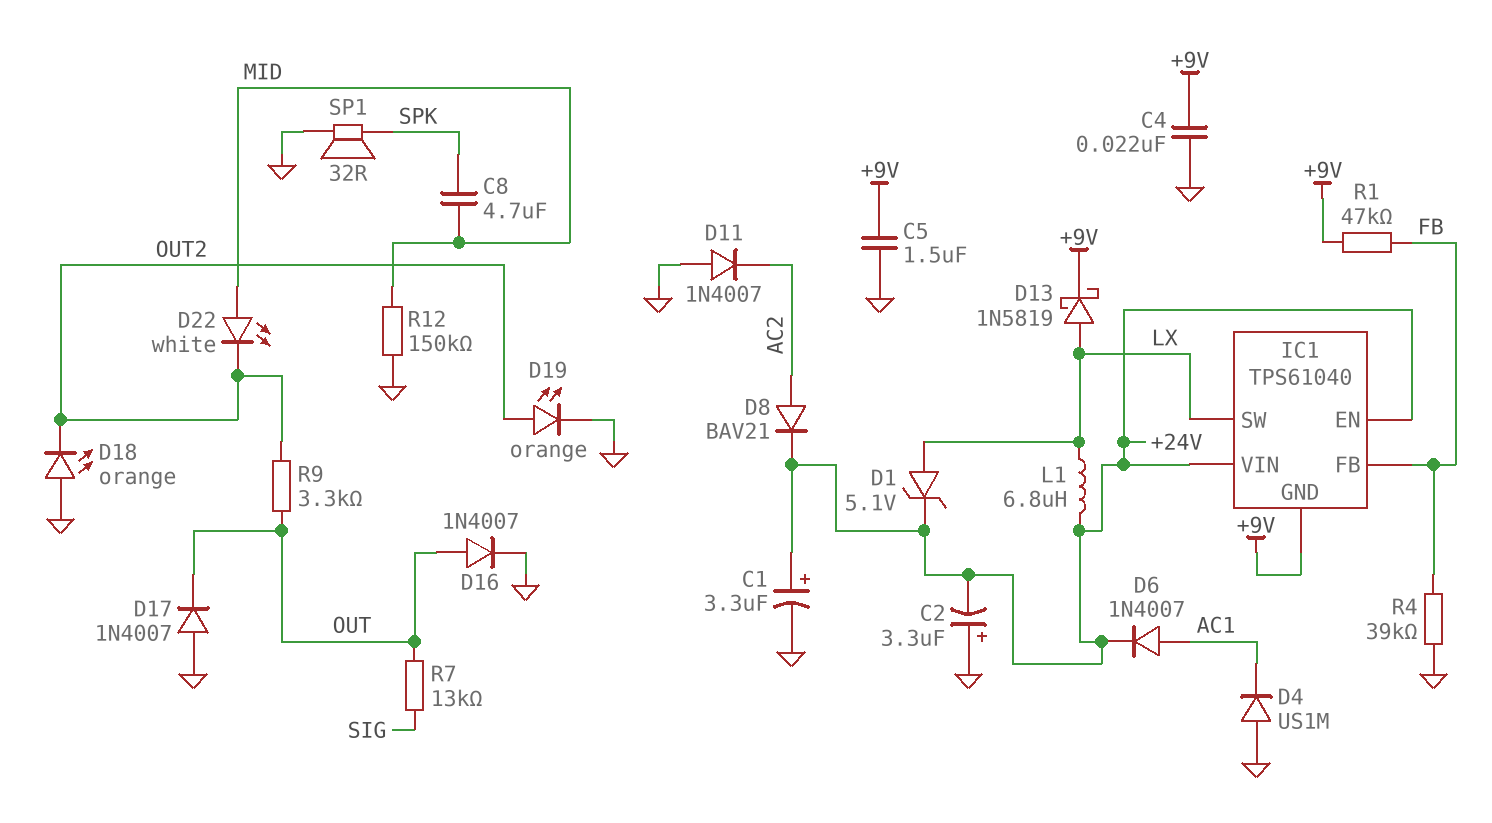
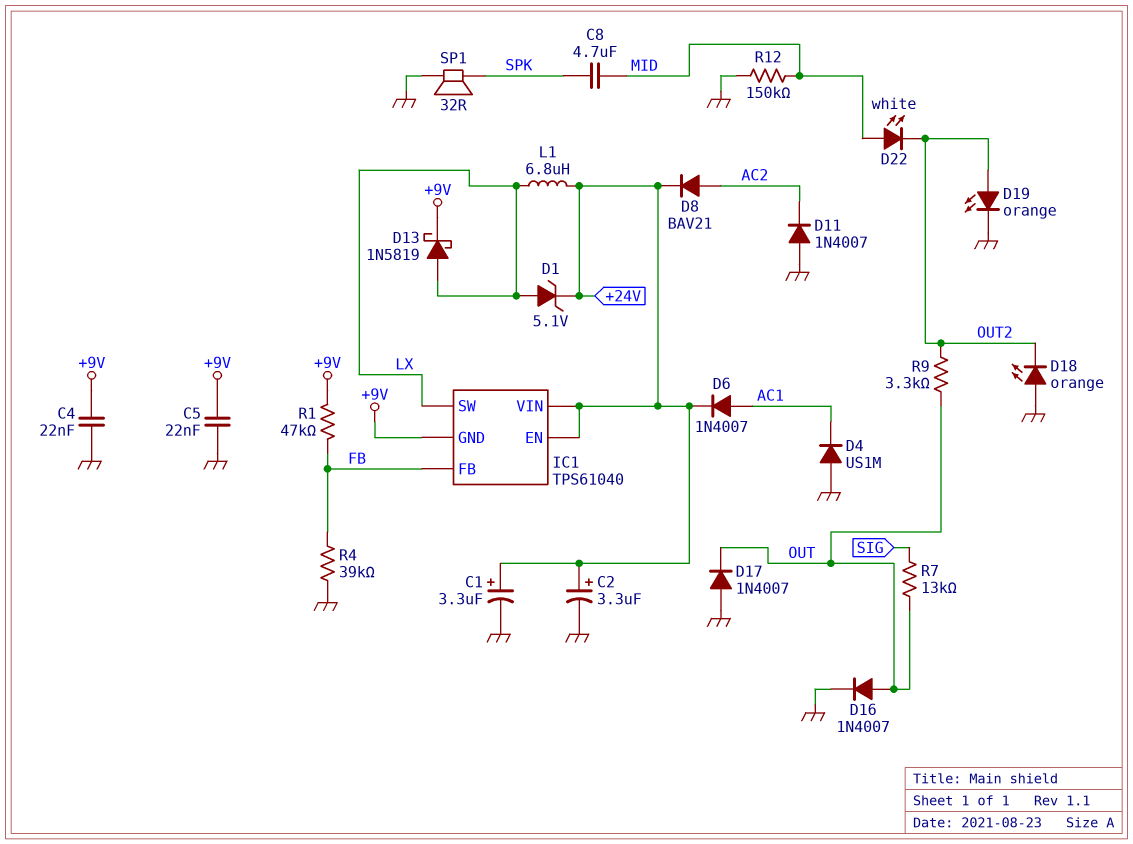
C2: 3.3uF (plus GND, minus +24V) -> 3.3uF (plus +24V, minus GND)
C5: 1.5uF (+9V, GND) -> 22nF (+9V, GND)

